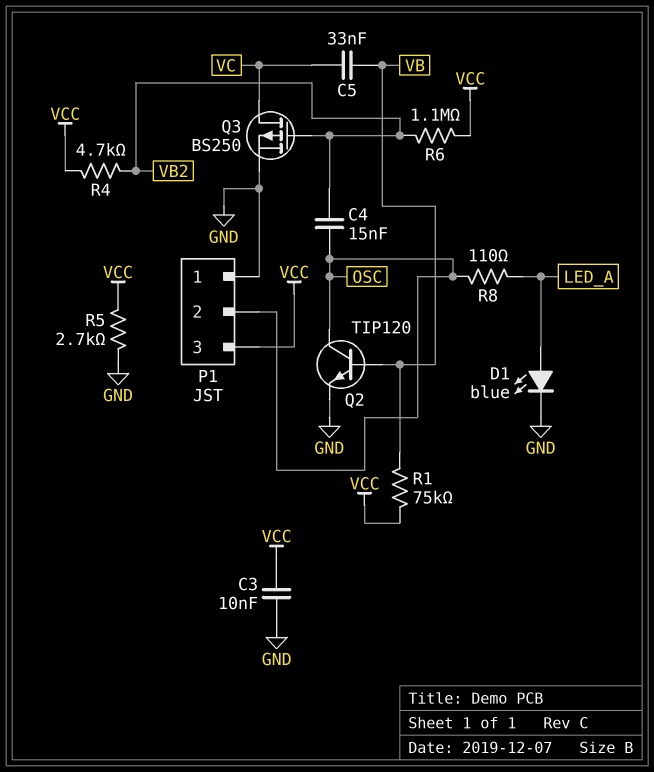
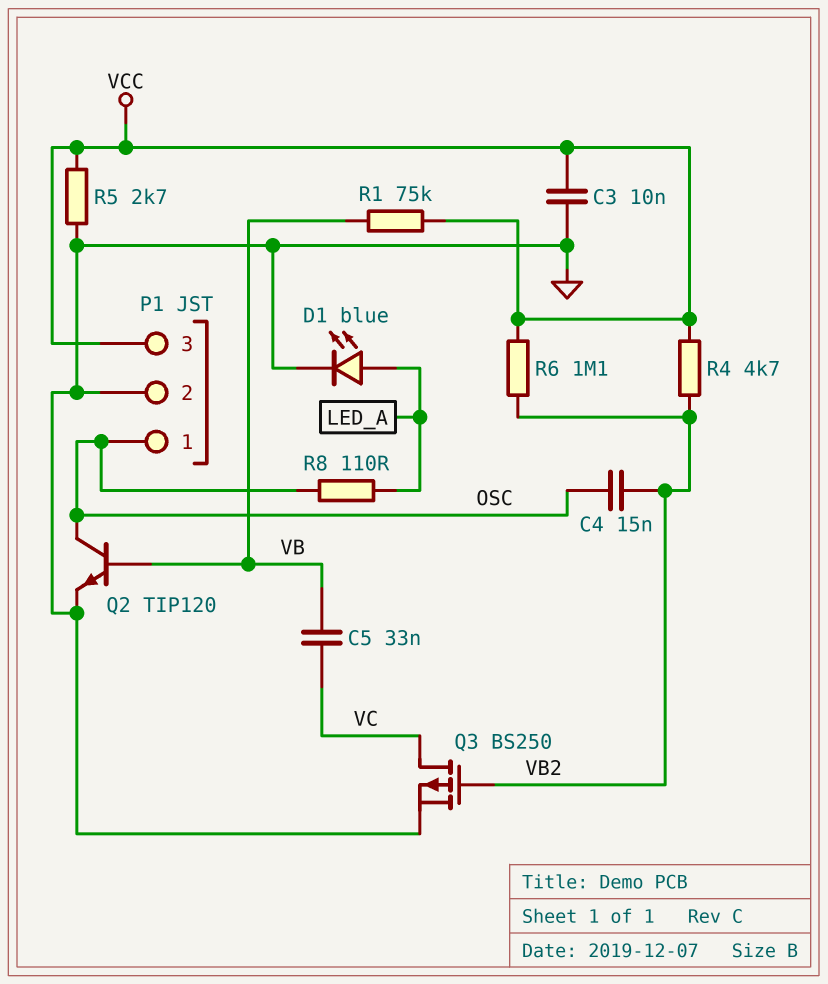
P1 pin 1: GND -> OSC
P1 pin 2: OSC -> GND

